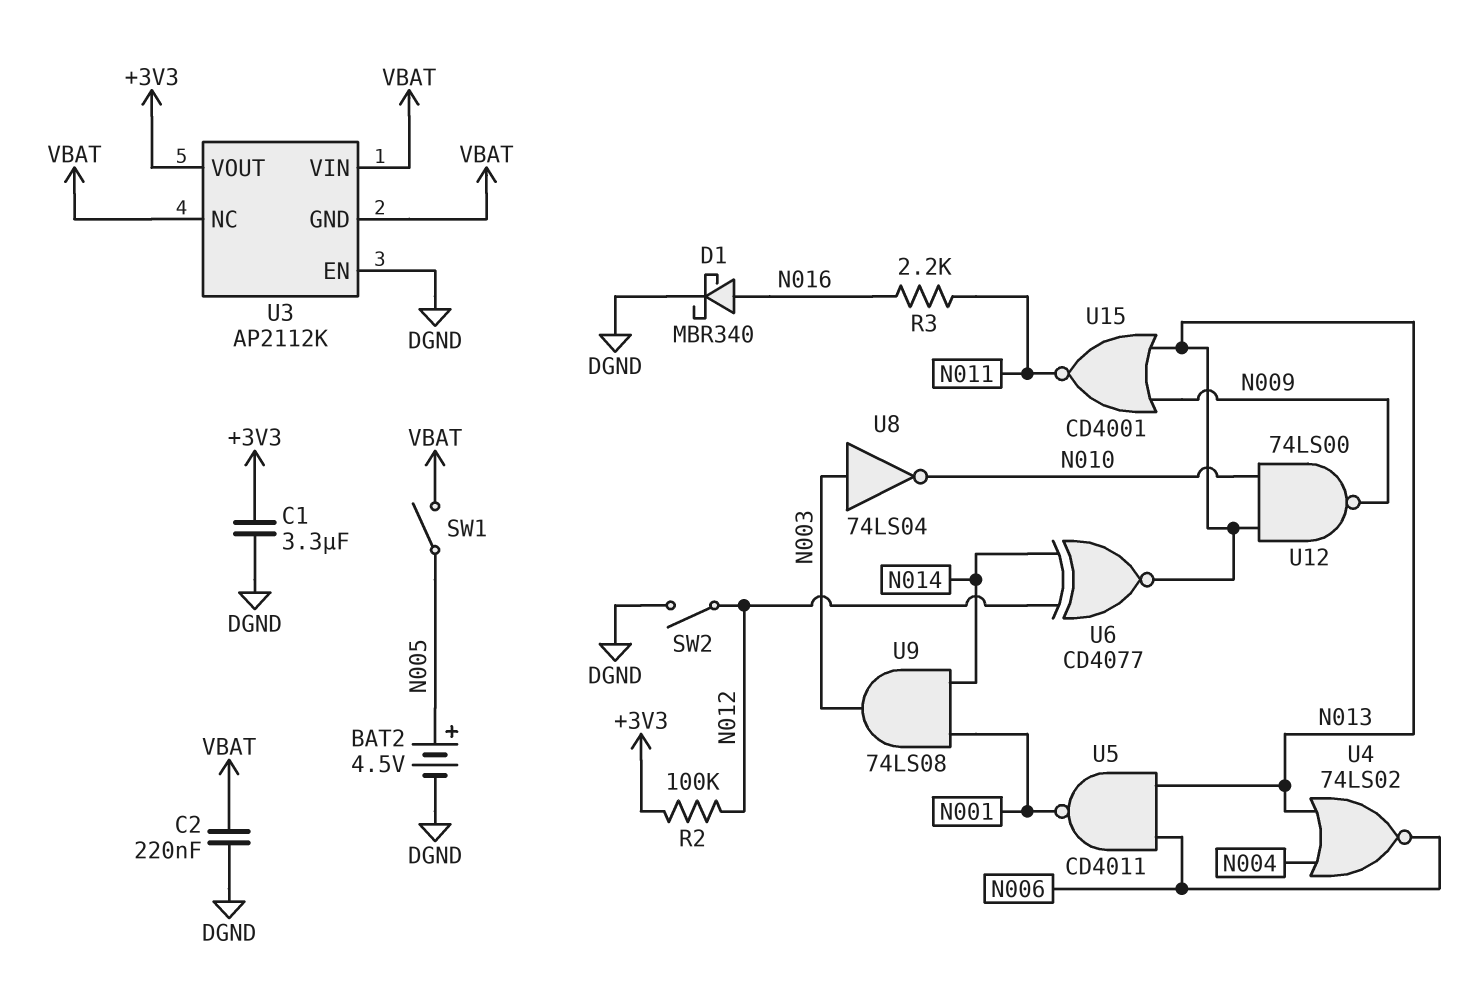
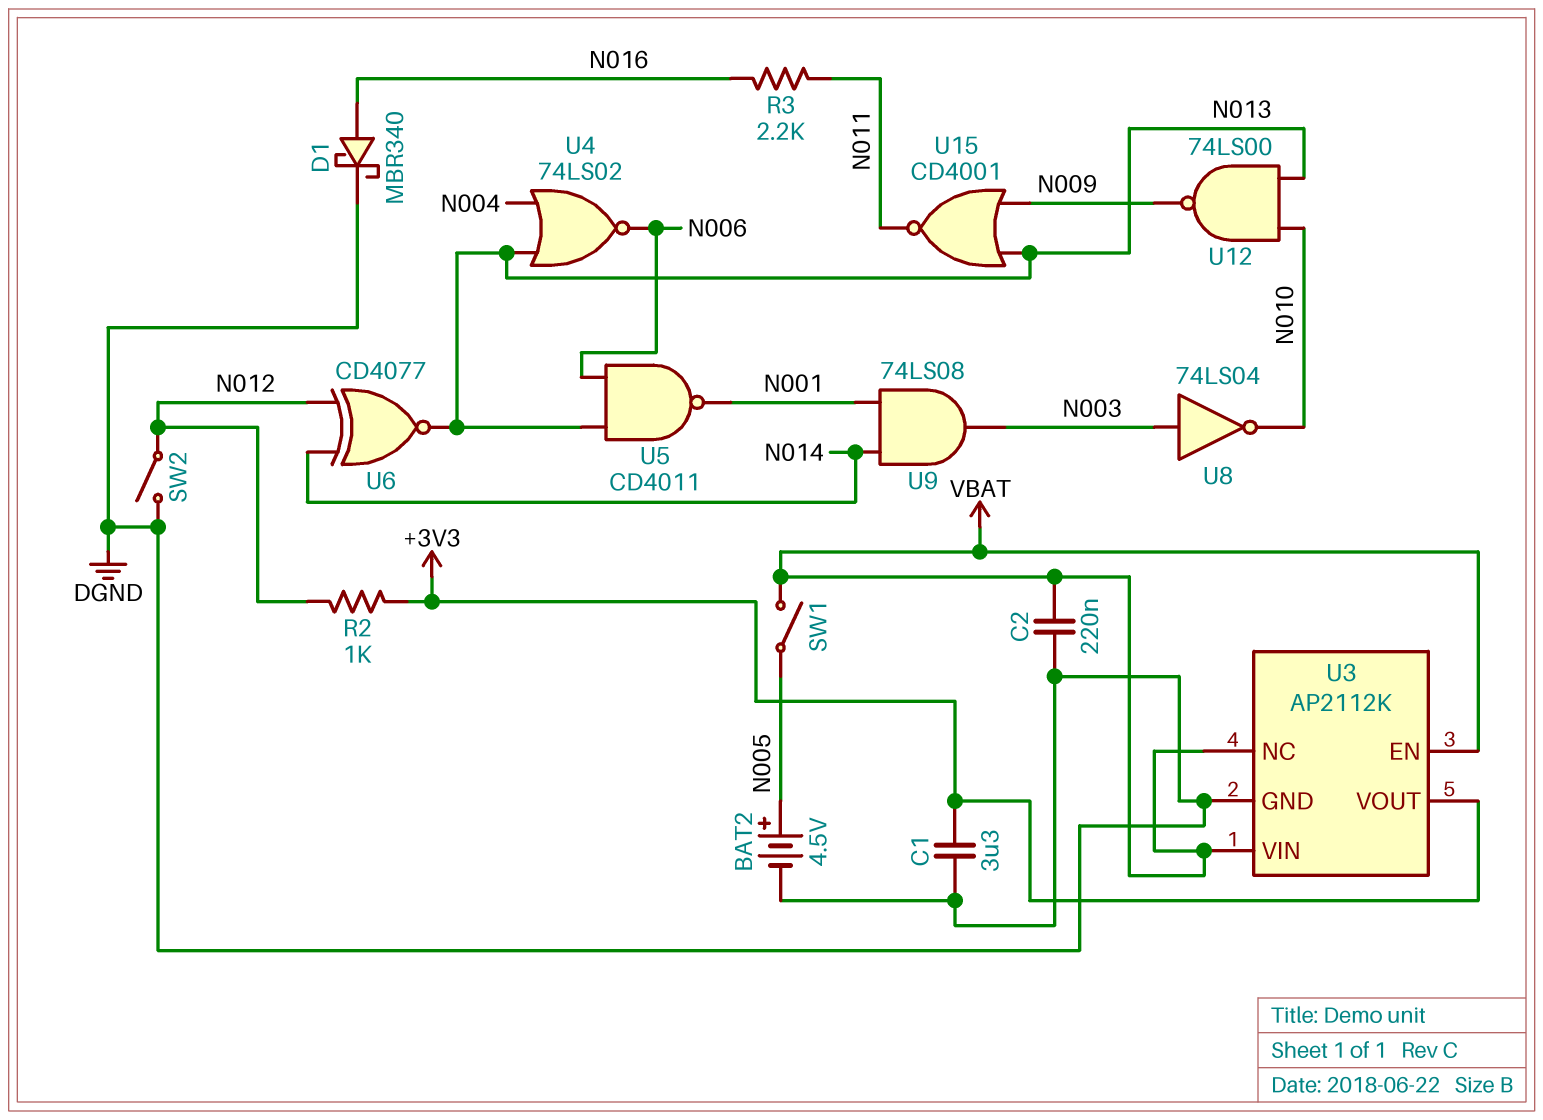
R2: 100k (+3V3, N012) -> 1k (+3V3, N012)
U3 pin EN: DGND -> VBAT
U3 pin GND: VBAT -> DGND

